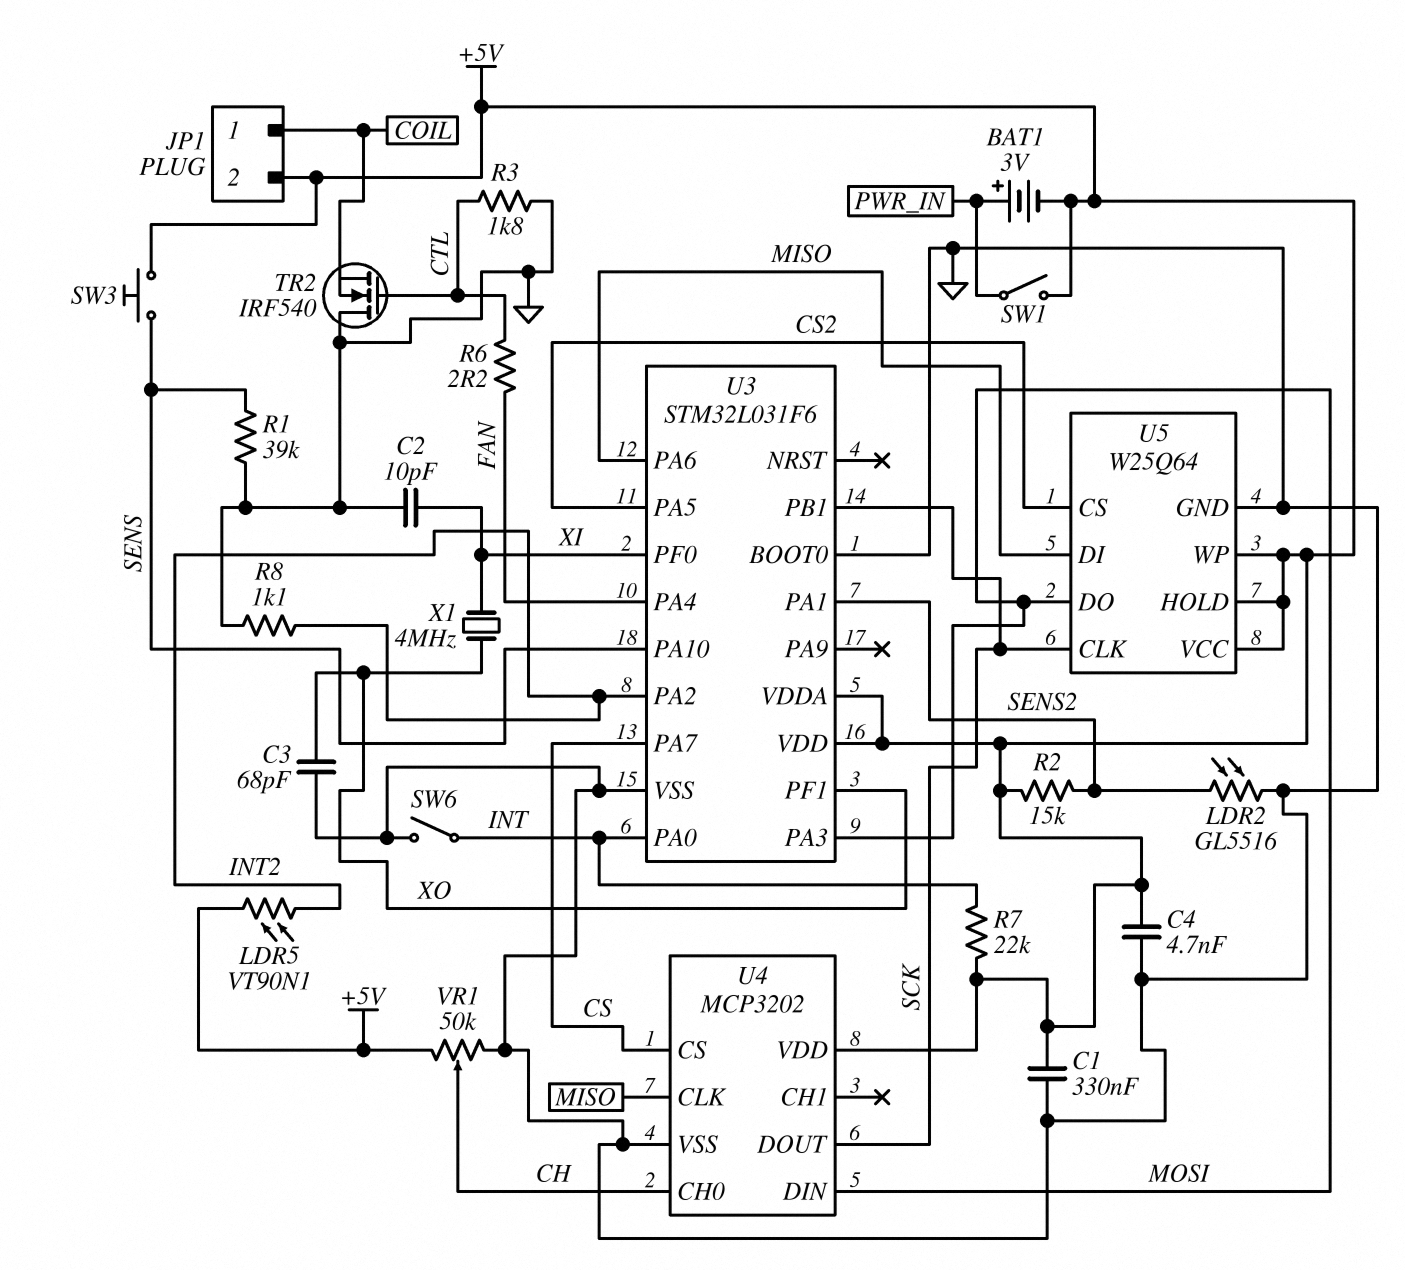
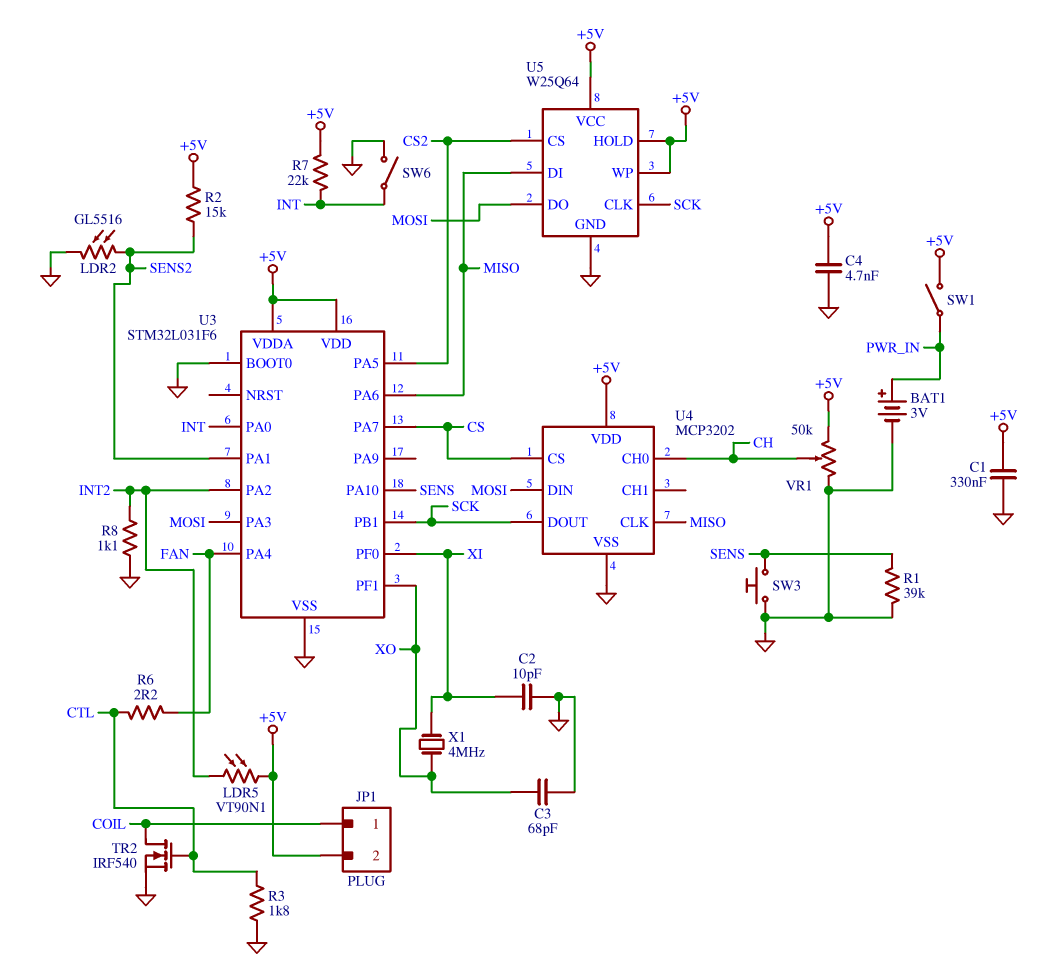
BAT1: 3V (plus PWR_IN, minus +5V) -> 3V (plus PWR_IN, minus GND)
SW3: button (+5V, SENS) -> button (GND, SENS)
TR2: NMOS IRF540 (G CTL, D GND, S COIL) -> NMOS IRF540 (G CTL, D COIL, S GND)

